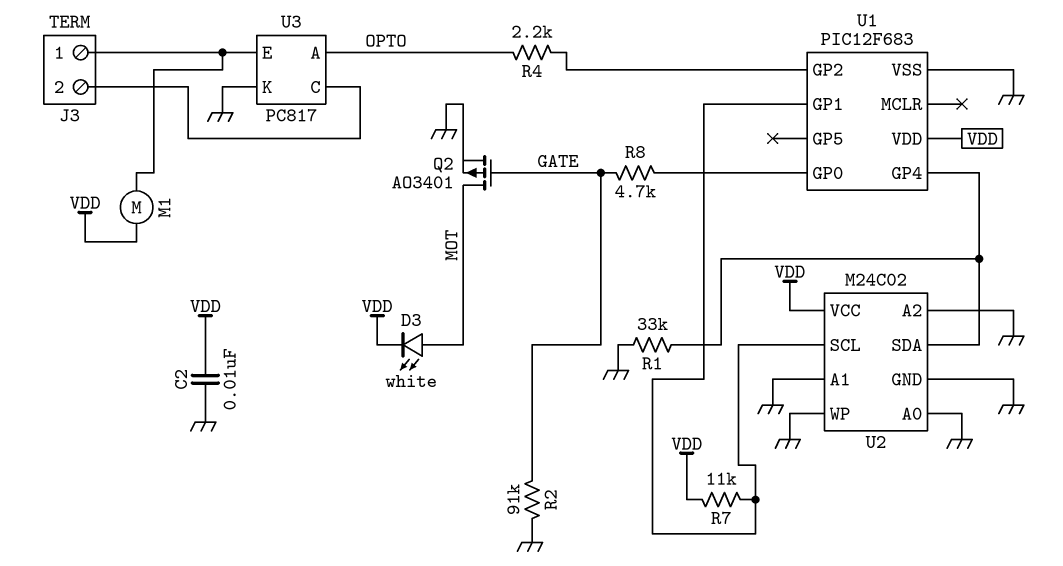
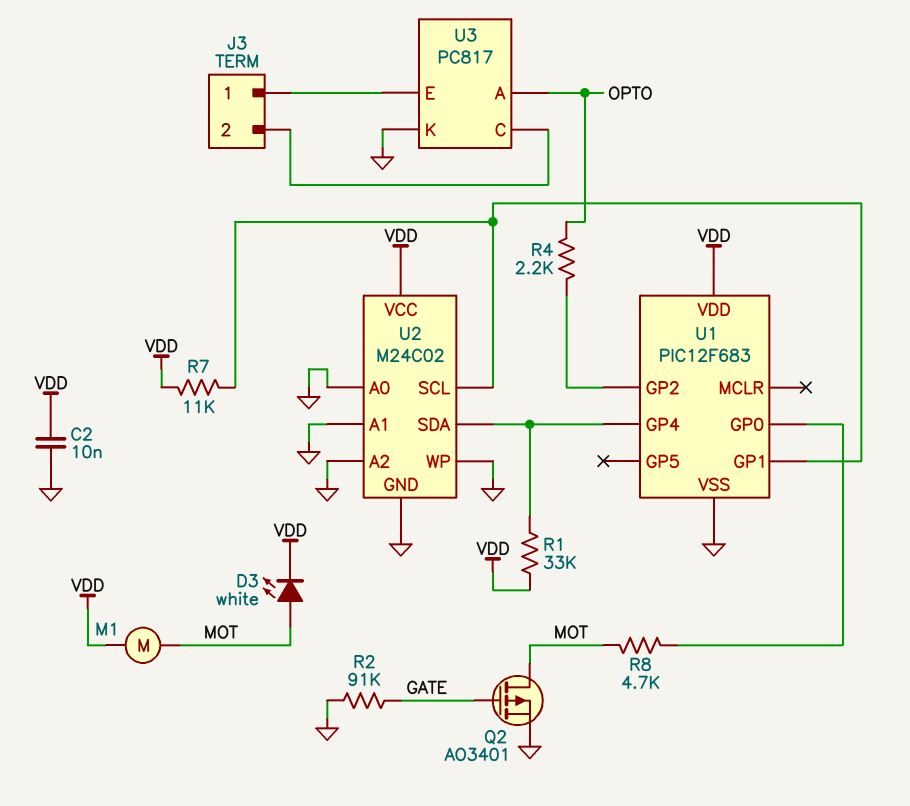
M1: motor (J3/1, VDD) -> motor (MOT, VDD)
R1: 33k (GND, U1/GP4) -> 33k (U1/GP4, VDD)
R8: 4.7k (GATE, U1/GP0) -> 4.7k (MOT, U1/GP0)

